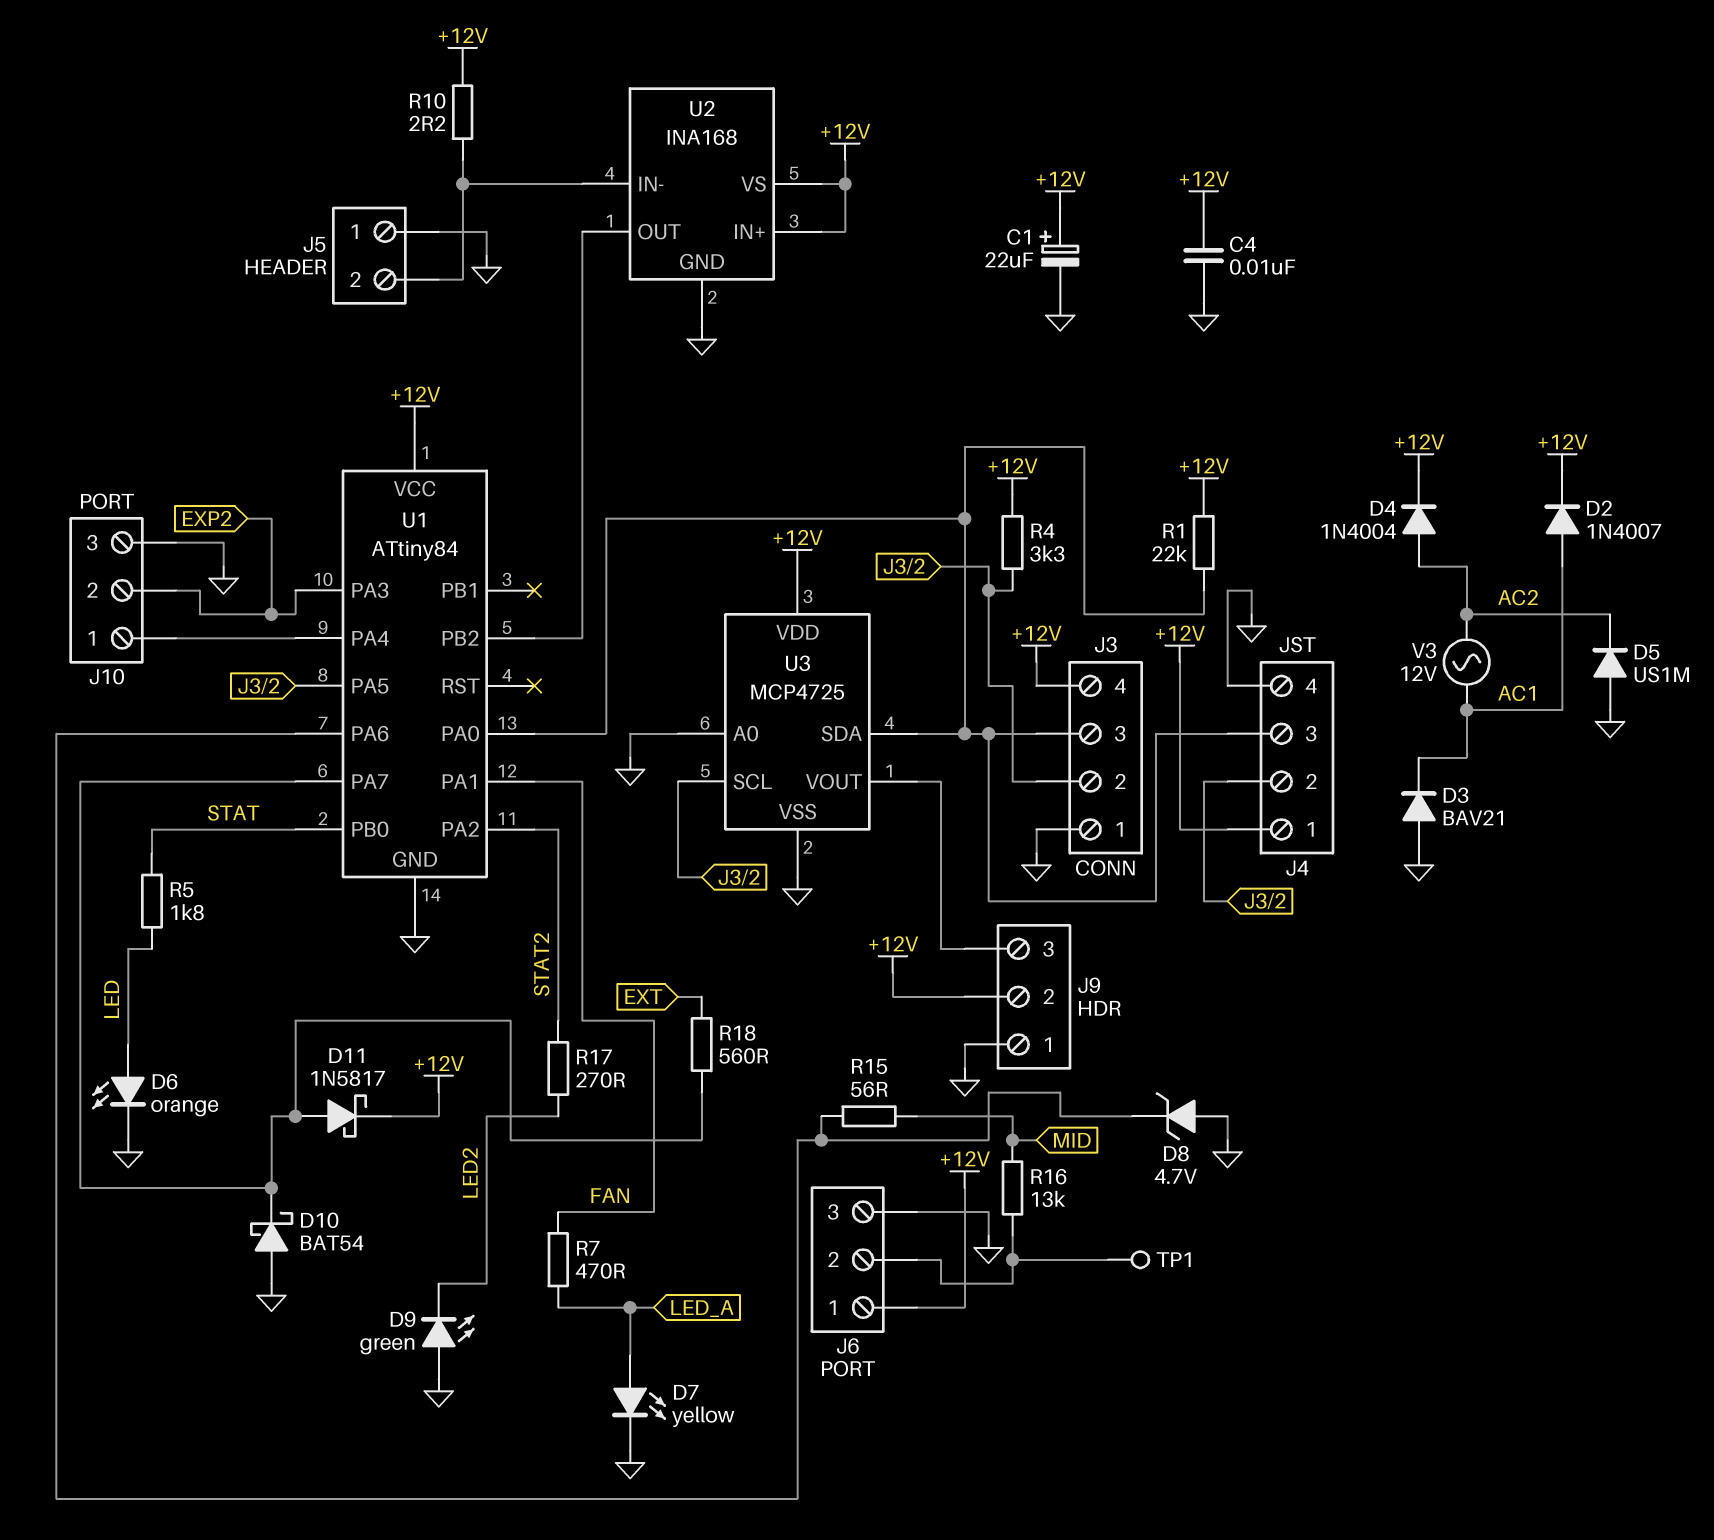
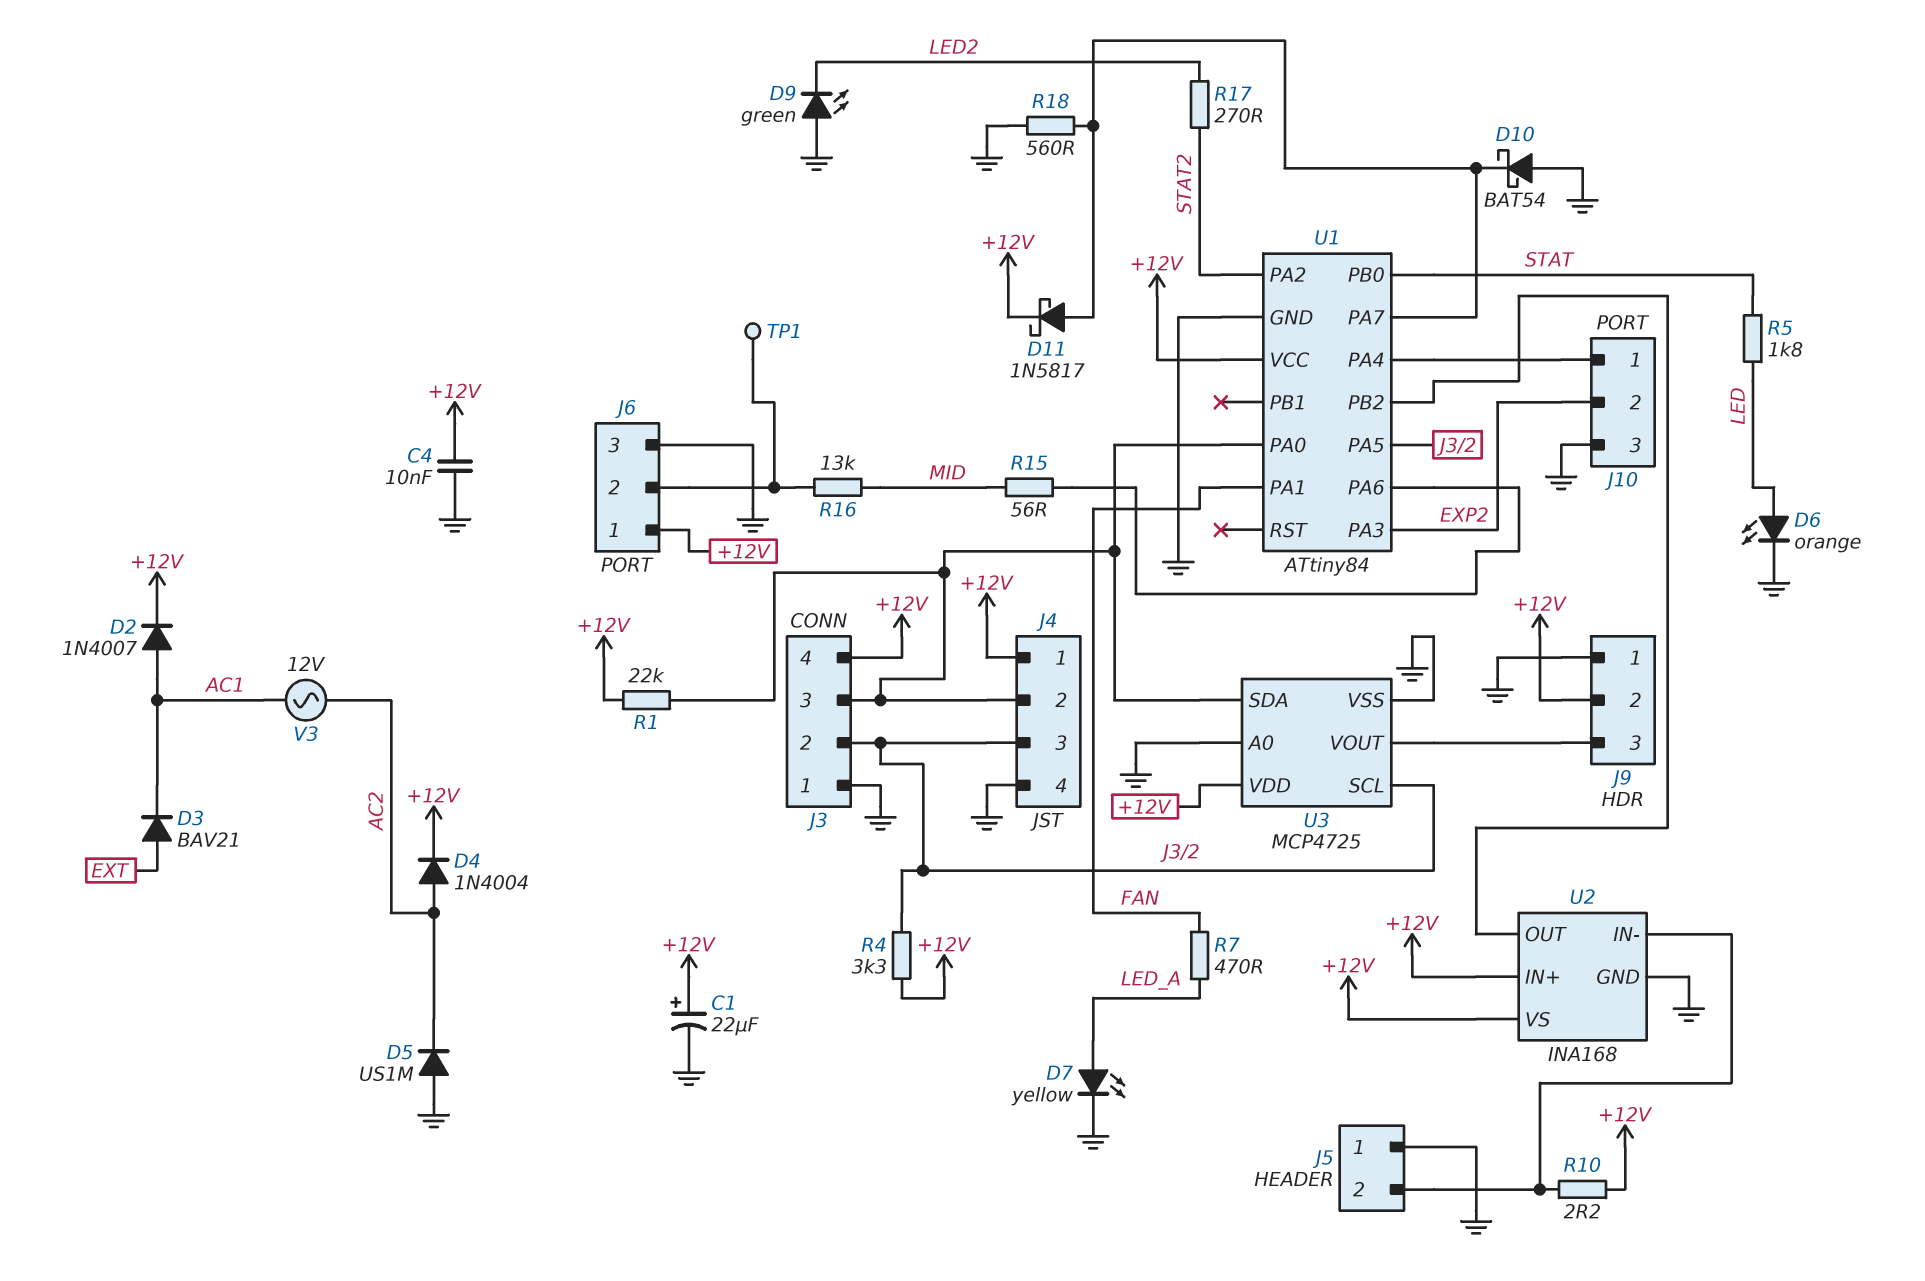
D3: diode BAV21 (A GND, K AC1) -> diode BAV21 (A EXT, K AC1)
D8: zener 4.7V (A GND, K U1/PA6) -> none
J4 pin 2: J3/2 -> J3/3
J4 pin 3: J3/3 -> J3/2
R18: 560 (EXT, U1/PA7) -> 560 (GND, U1/PA7)

